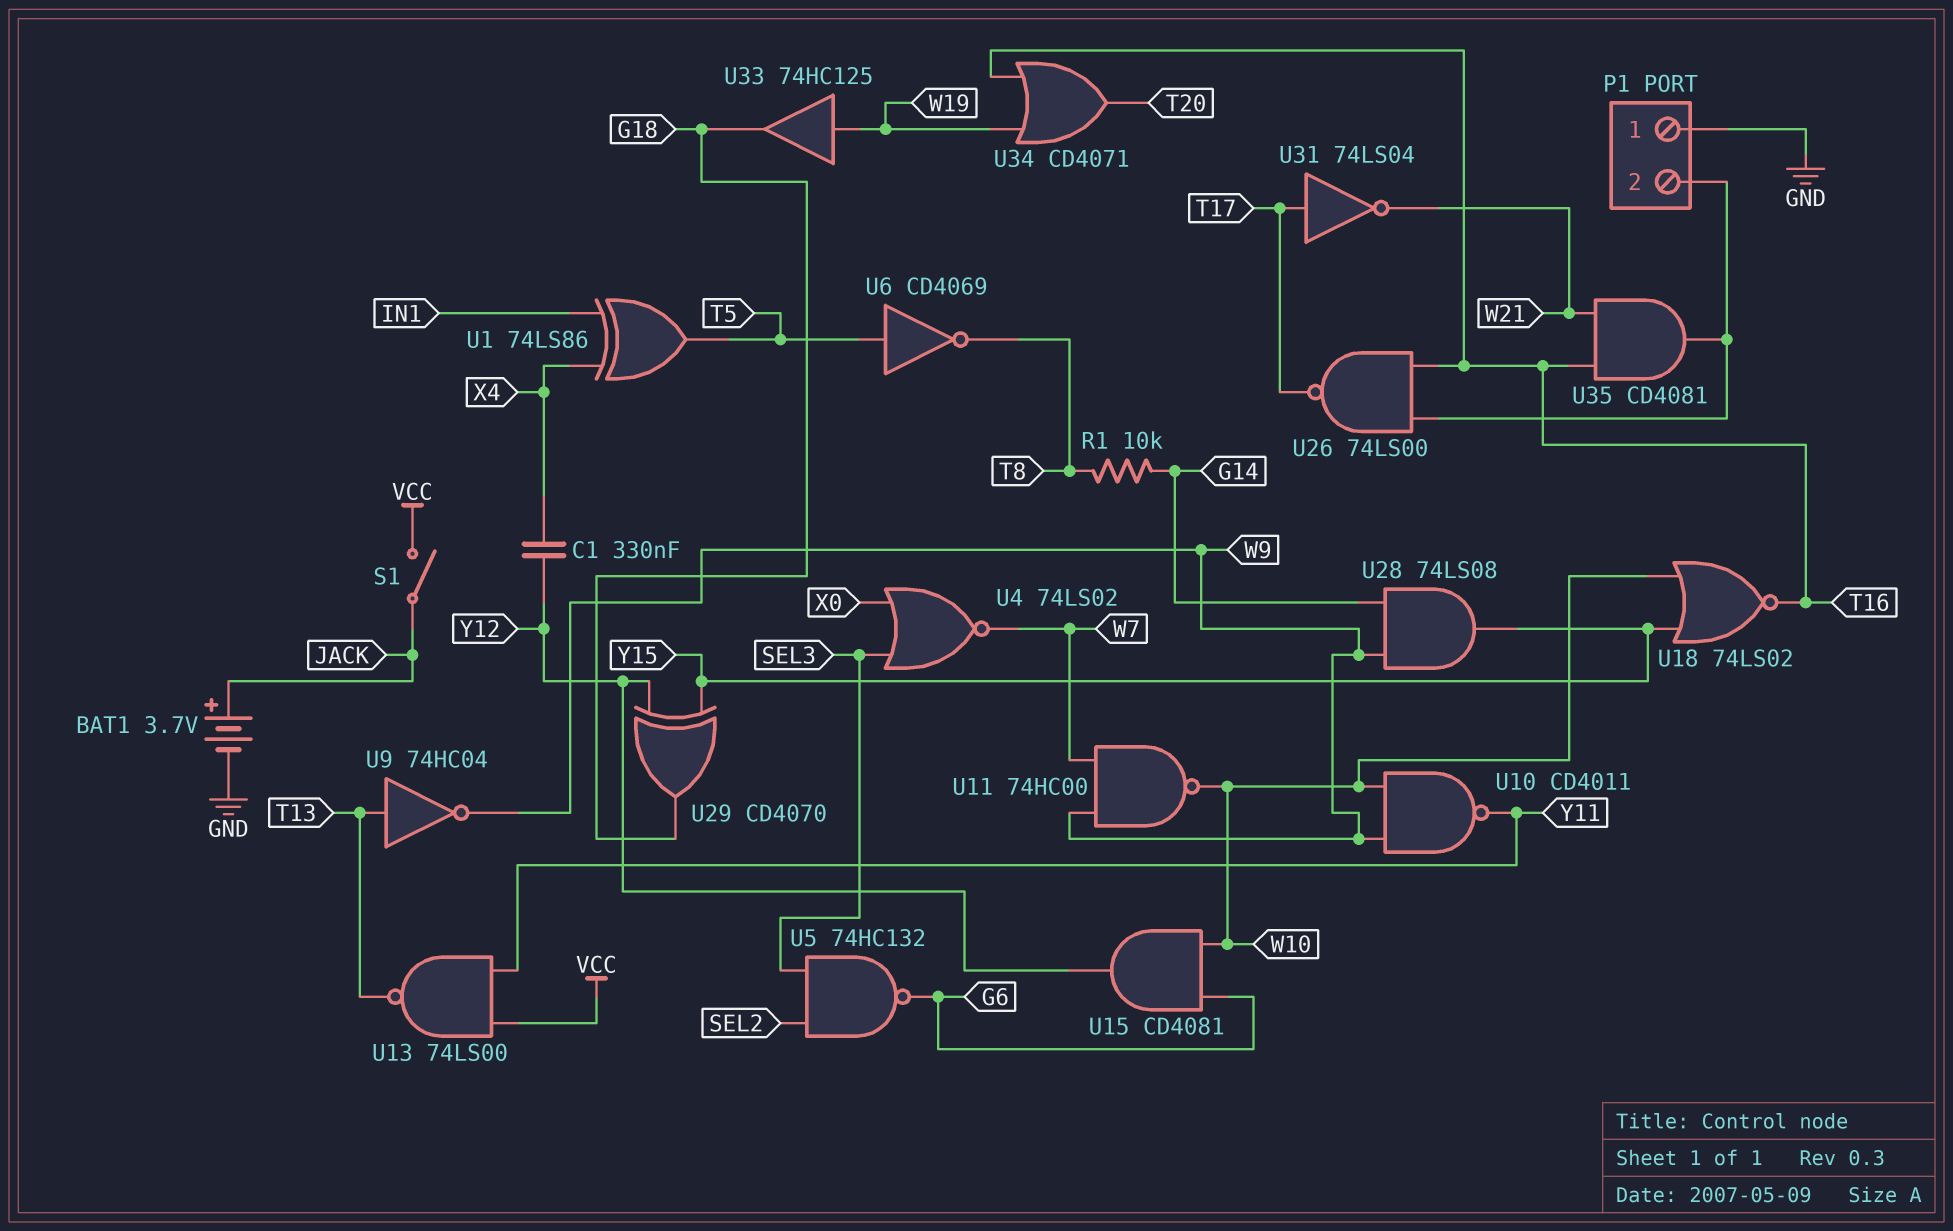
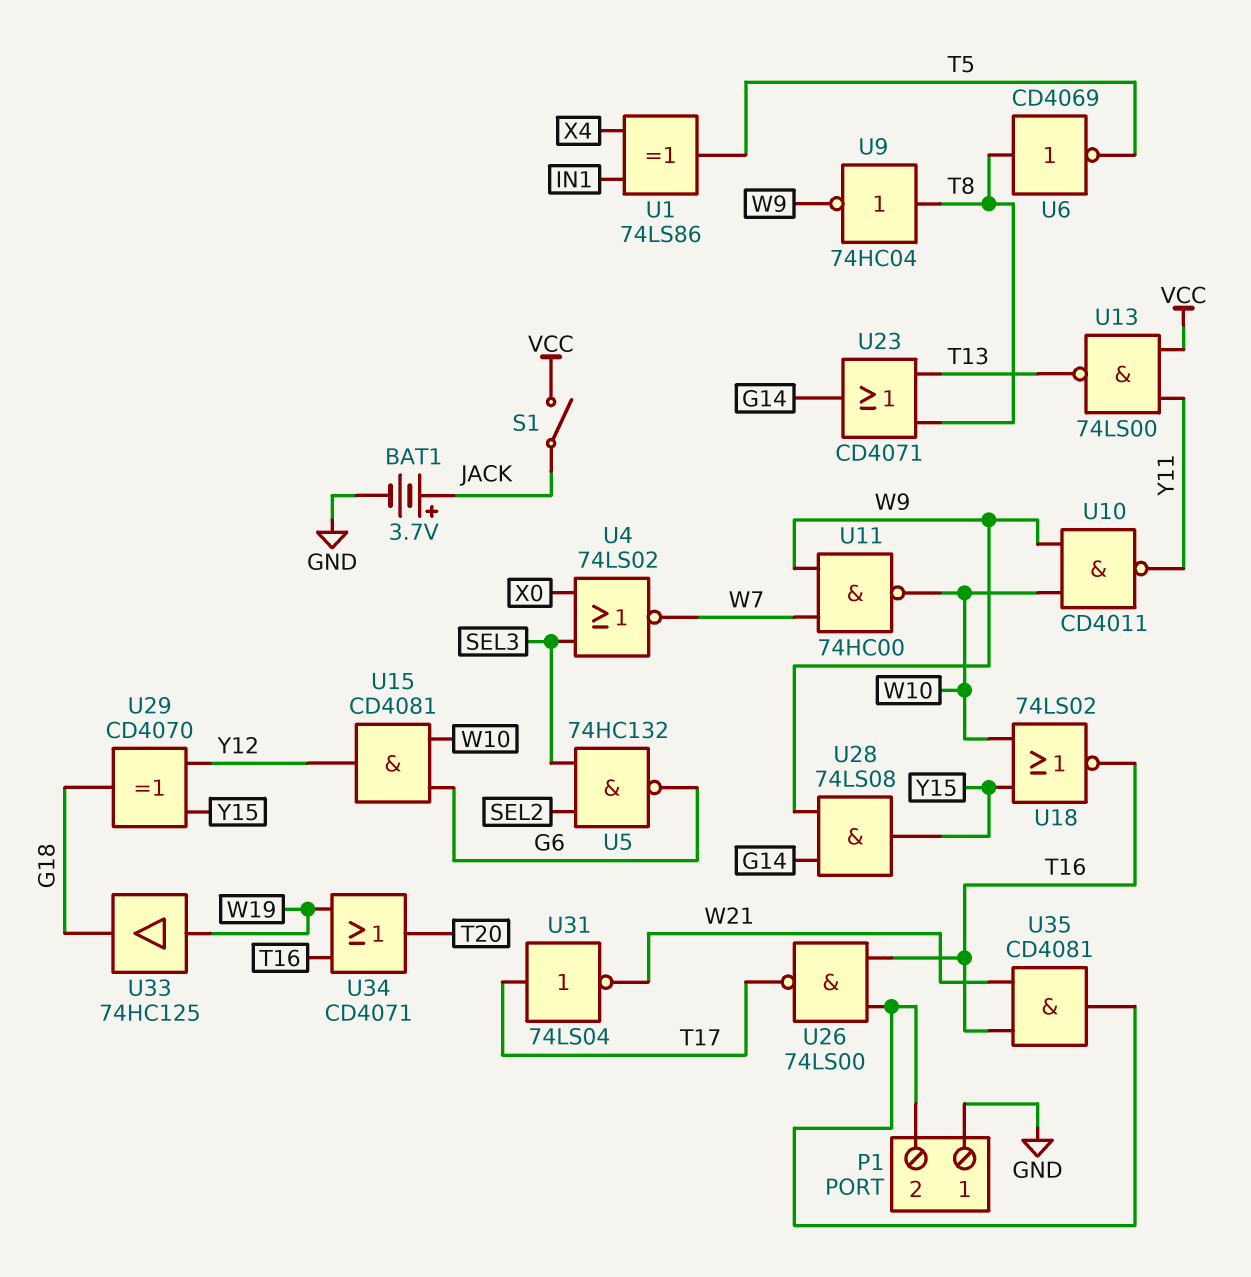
C1: 330nF (X4, Y12) -> none
R1: 10k (G14, T8) -> none
U6: NOT CD4069 (in T5, out T8) -> NOT CD4069 (in T8, out T5)
U9: NOT 74HC04 (in T13, out W9) -> NOT 74HC04 (in T8, out W9)
U23: none -> OR CD4071 (in T8, in T13, out G14)

